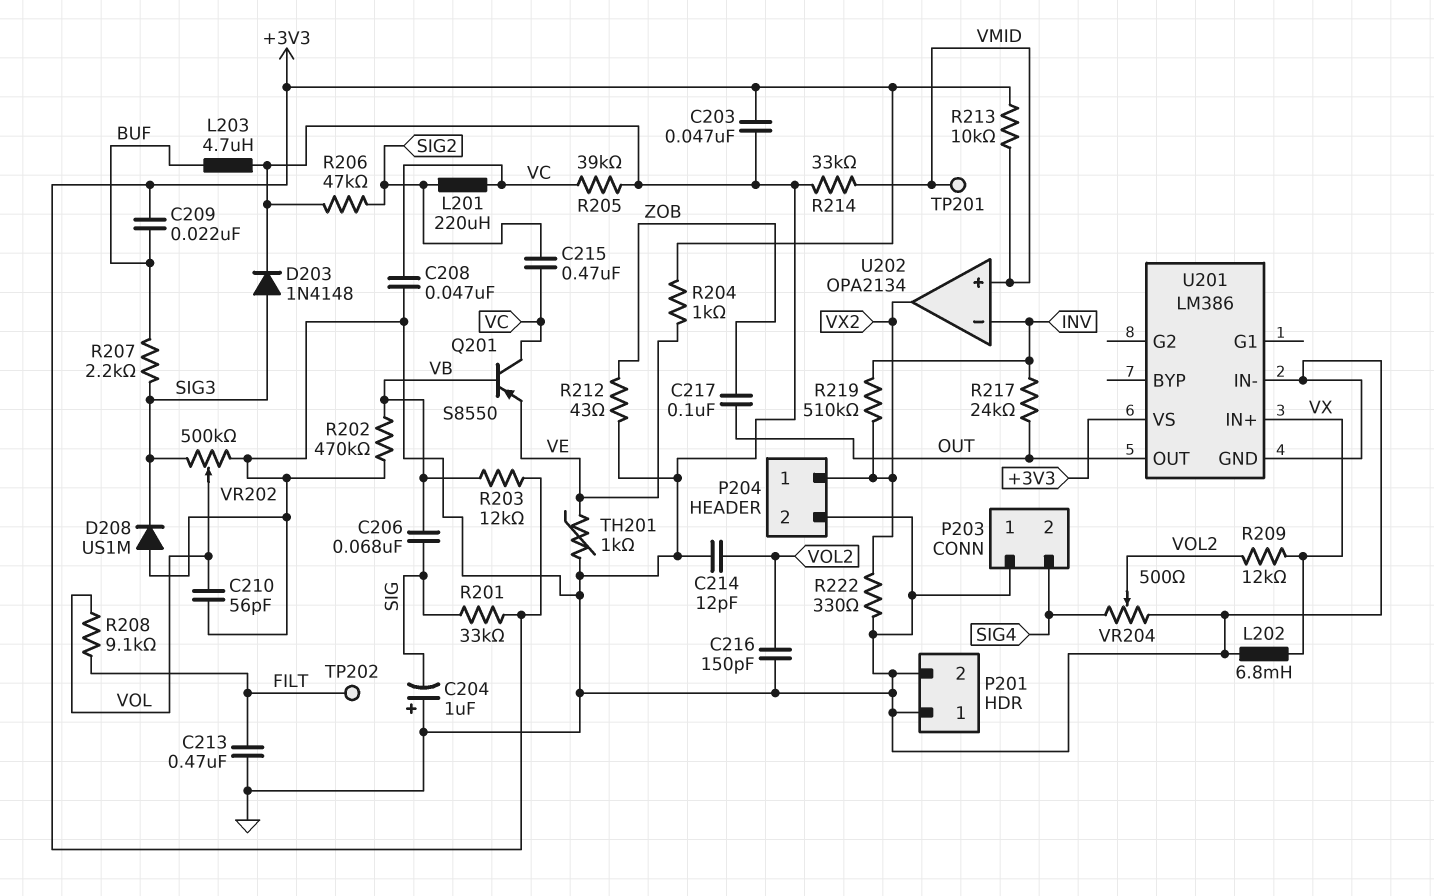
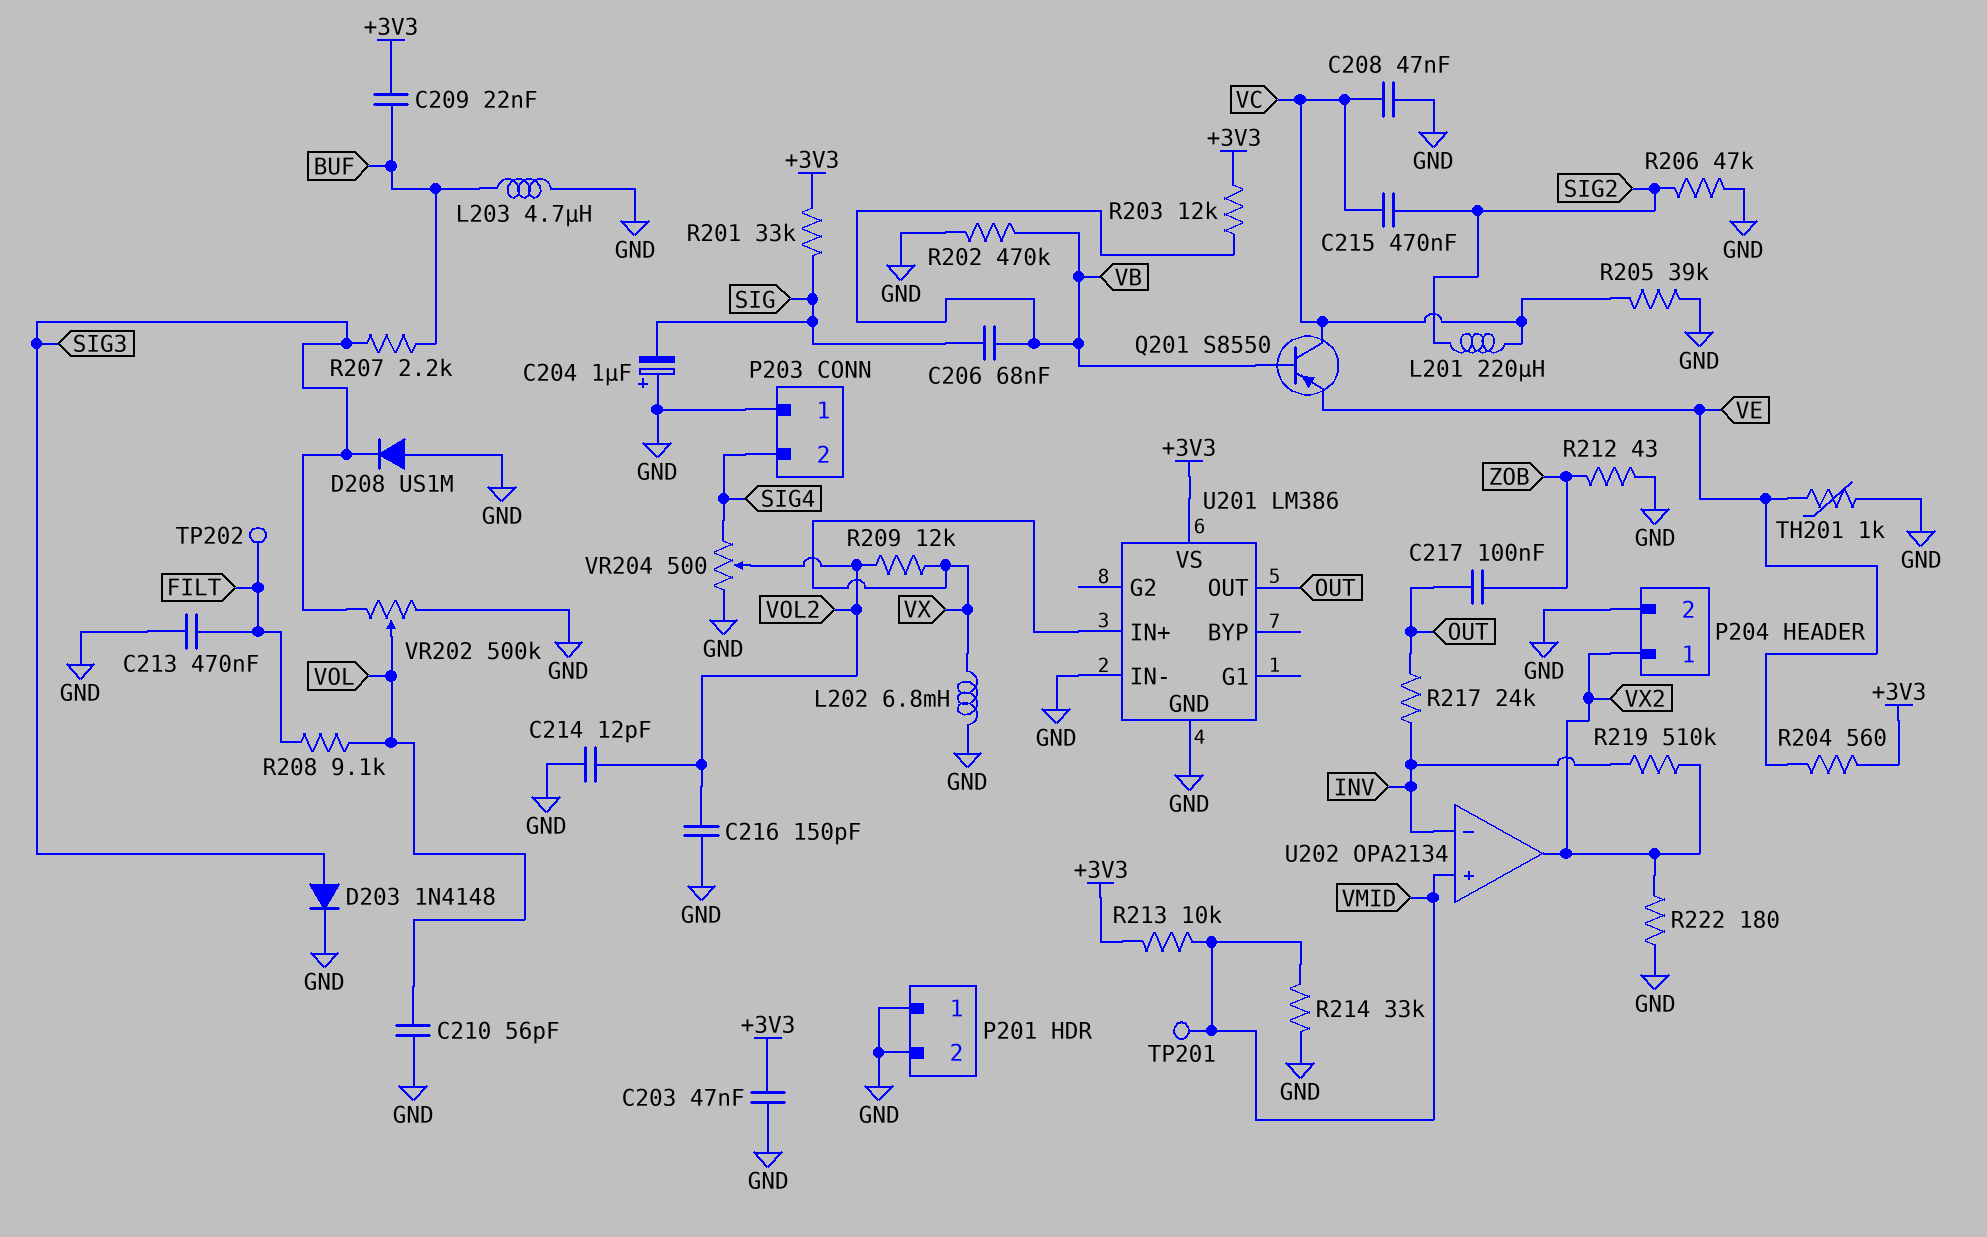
R204: 1k (+3V3, VE) -> 560 (+3V3, VE)
R222: 330 (GND, VX2) -> 180 (GND, VX2)

